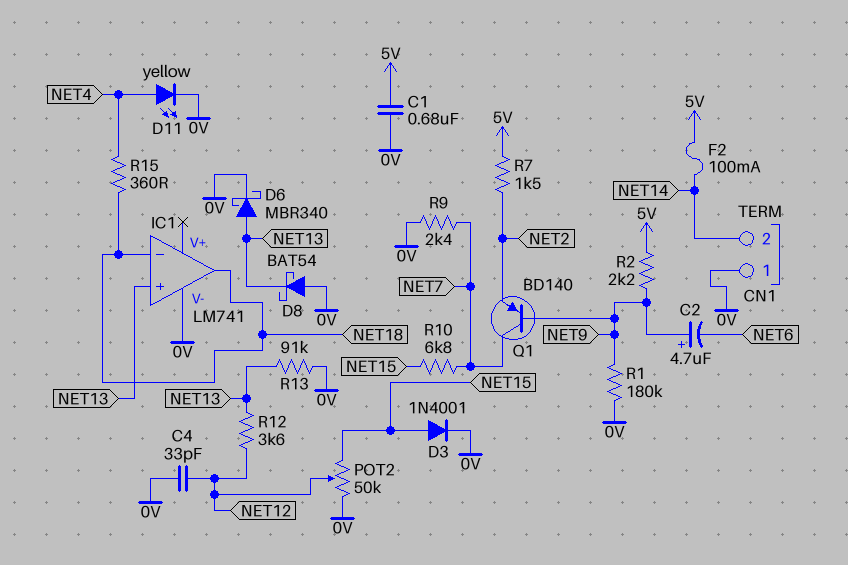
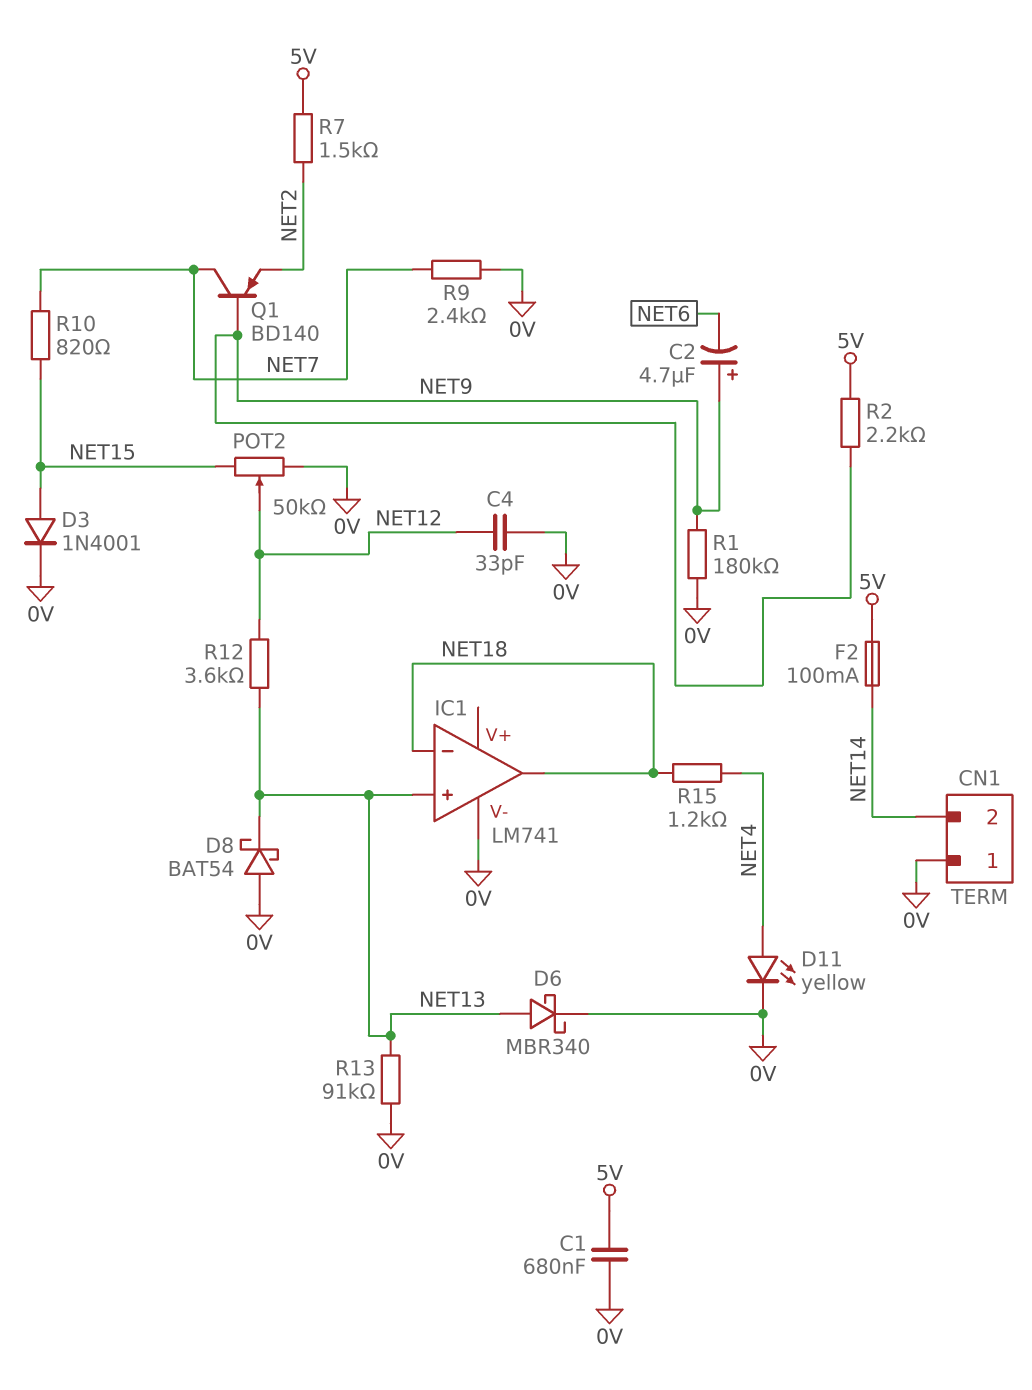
R10: 6.8k (NET7, NET15) -> 820 (NET7, NET15)
R15: 360 (NET4, NET18) -> 1.2k (NET4, NET18)

